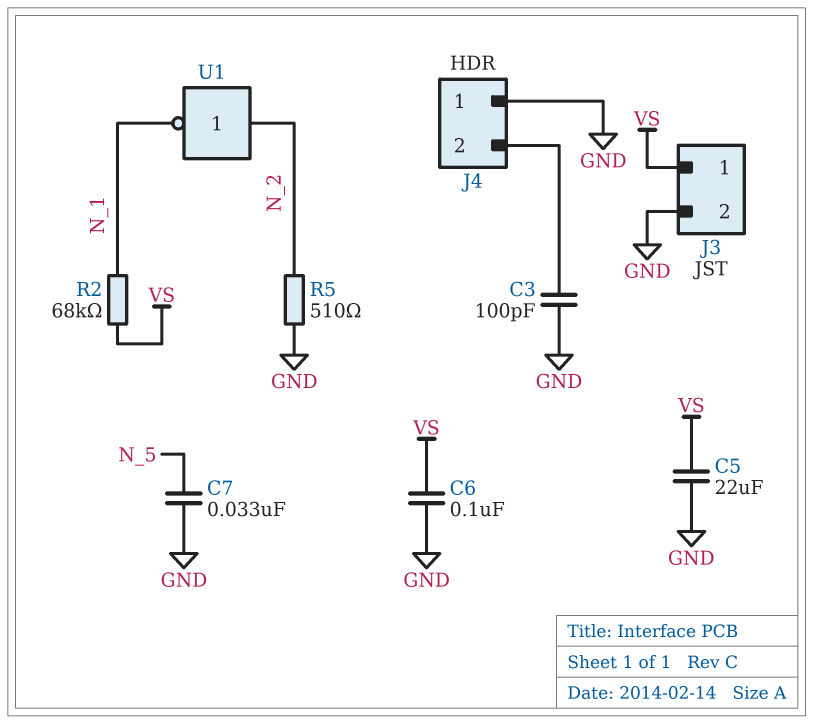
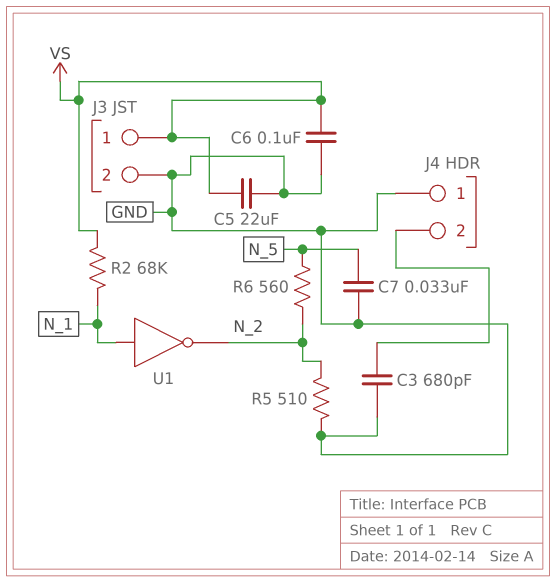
C3: 100pF (GND, J4/2) -> 680pF (GND, J4/2)
R6: none -> 560 (N_2, N_5)
U1: NOT (in N_2, out N_1) -> NOT (in N_1, out N_2)

